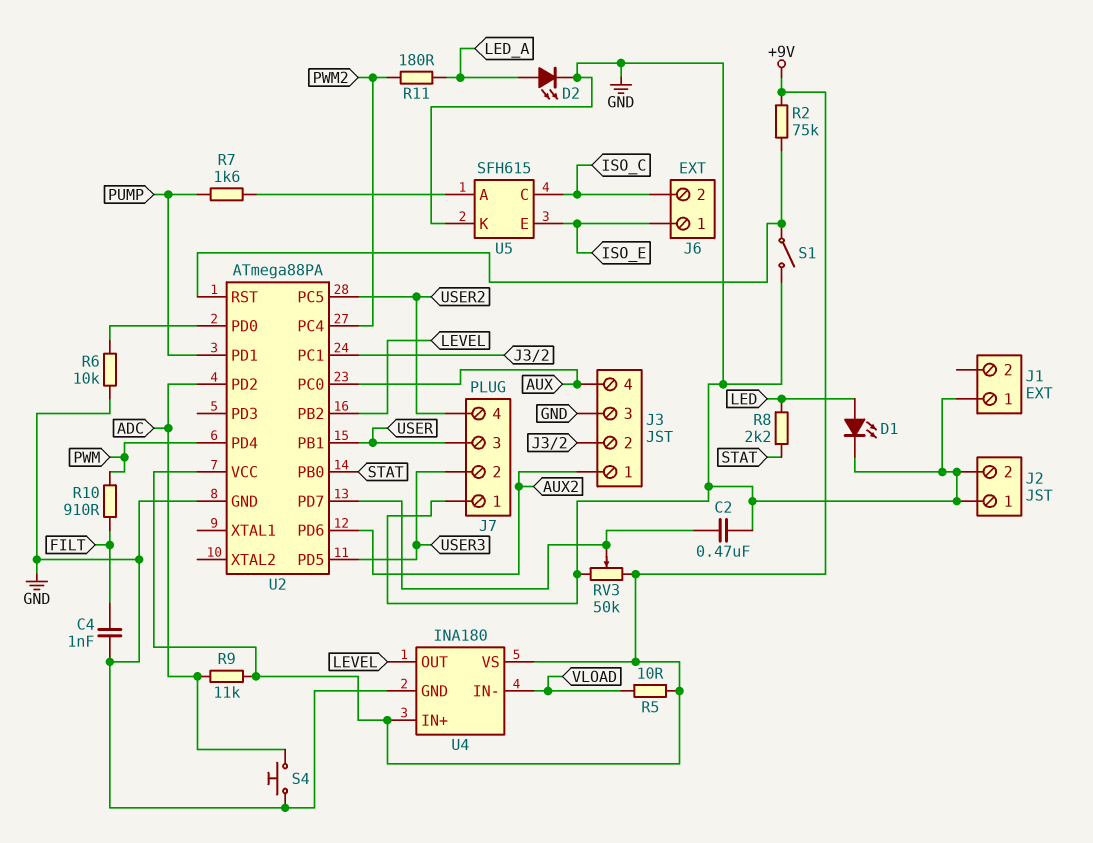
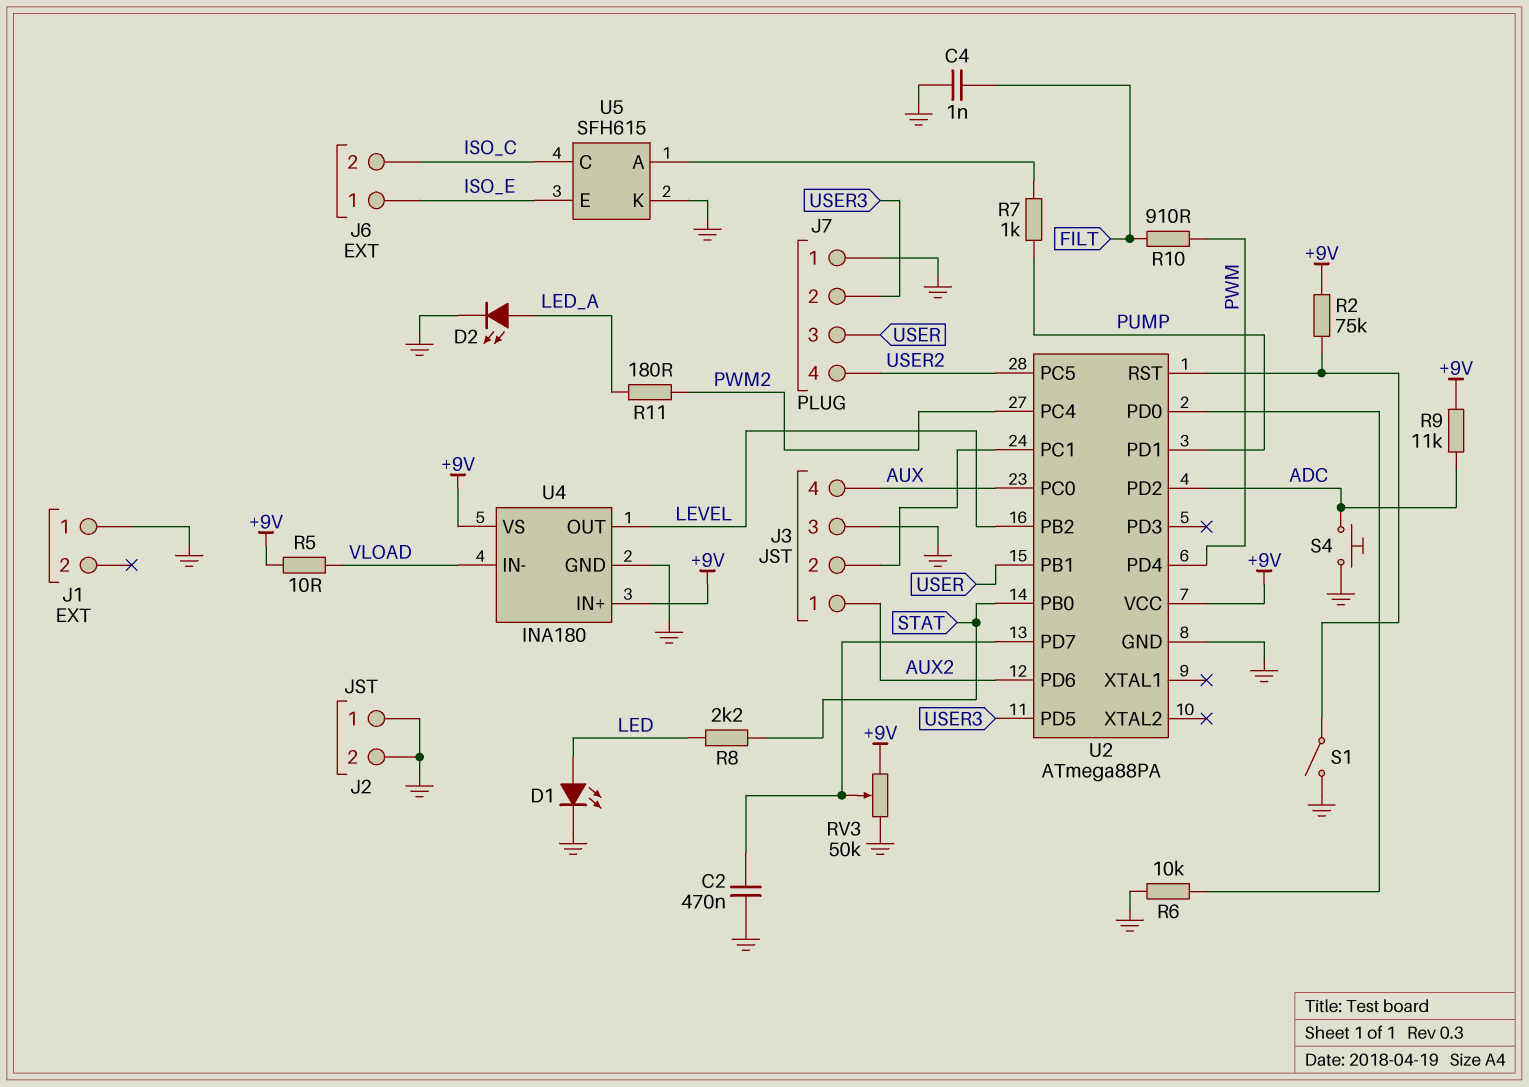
R7: 1.6k (PUMP, U5/A) -> 1k (PUMP, U5/A)

